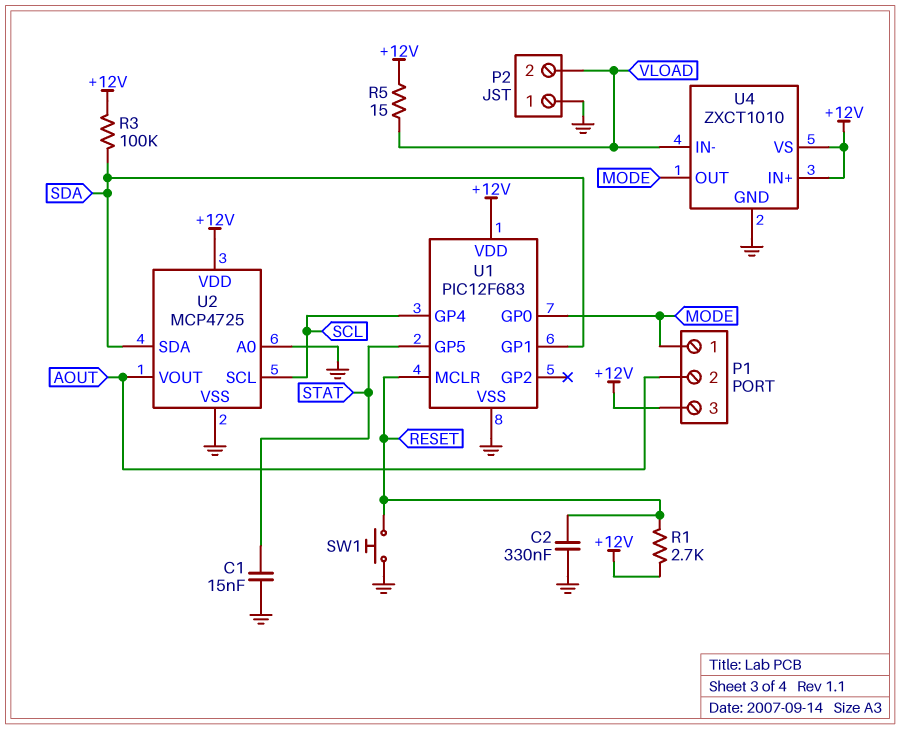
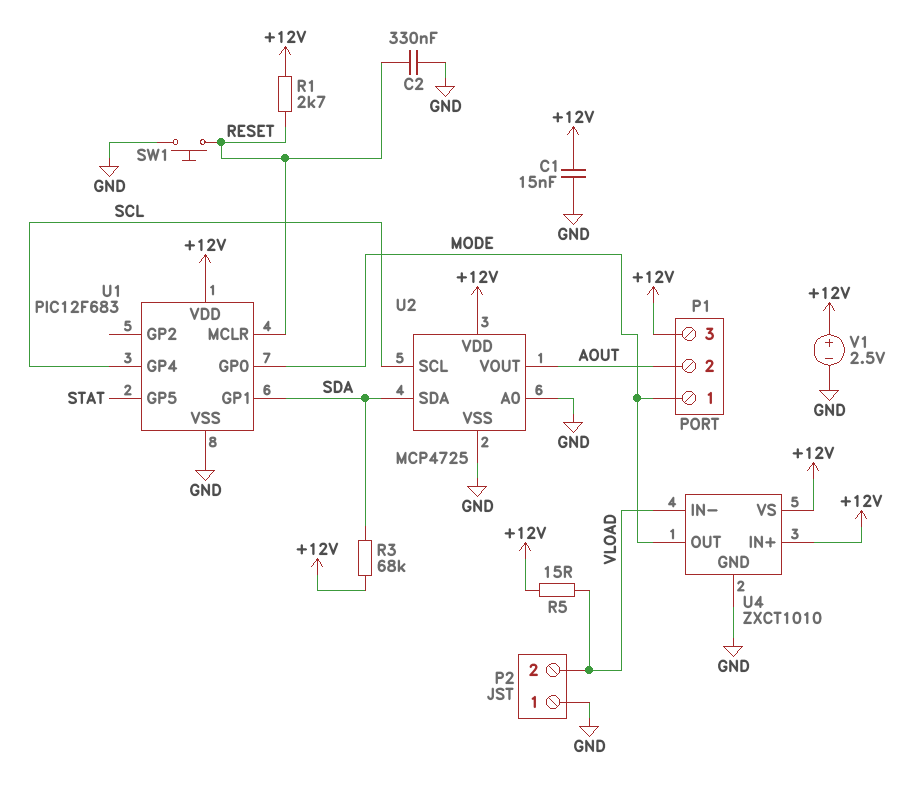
C1: 15nF (GND, STAT) -> 15nF (+12V, GND)
R3: 100k (+12V, SDA) -> 68k (+12V, SDA)
V1: none -> 2.5V (plus +12V, minus GND)

